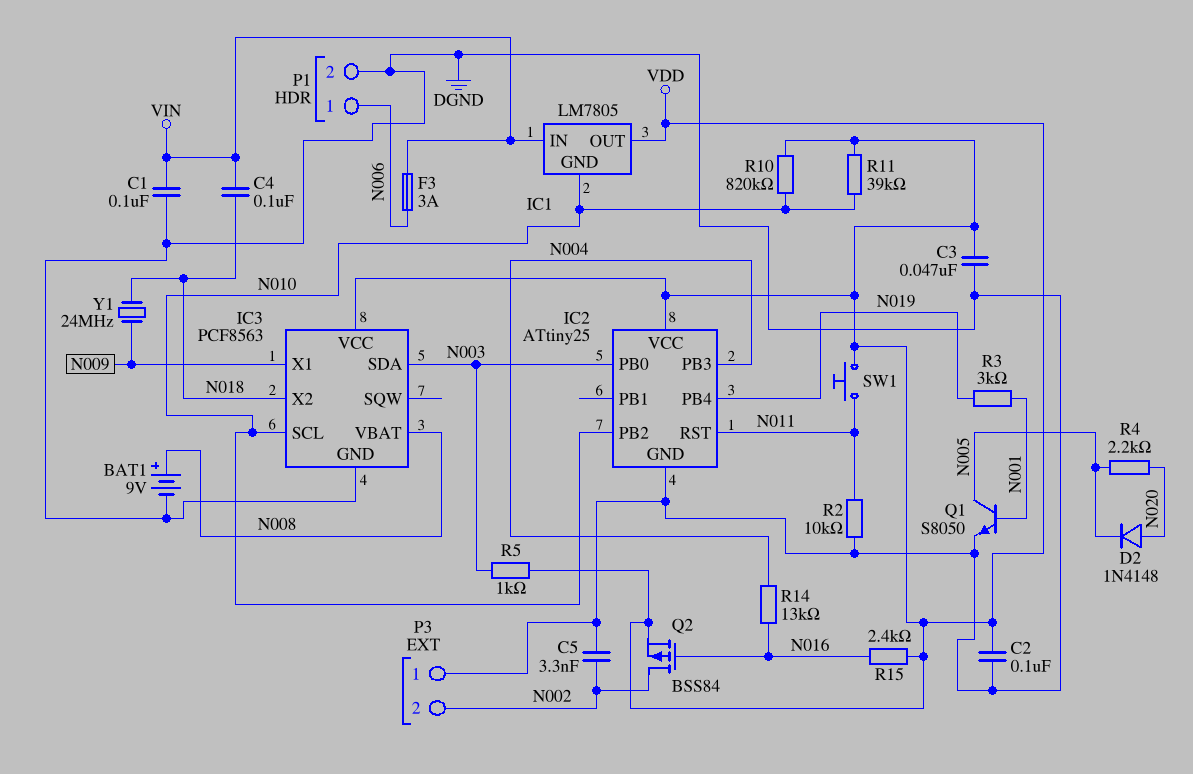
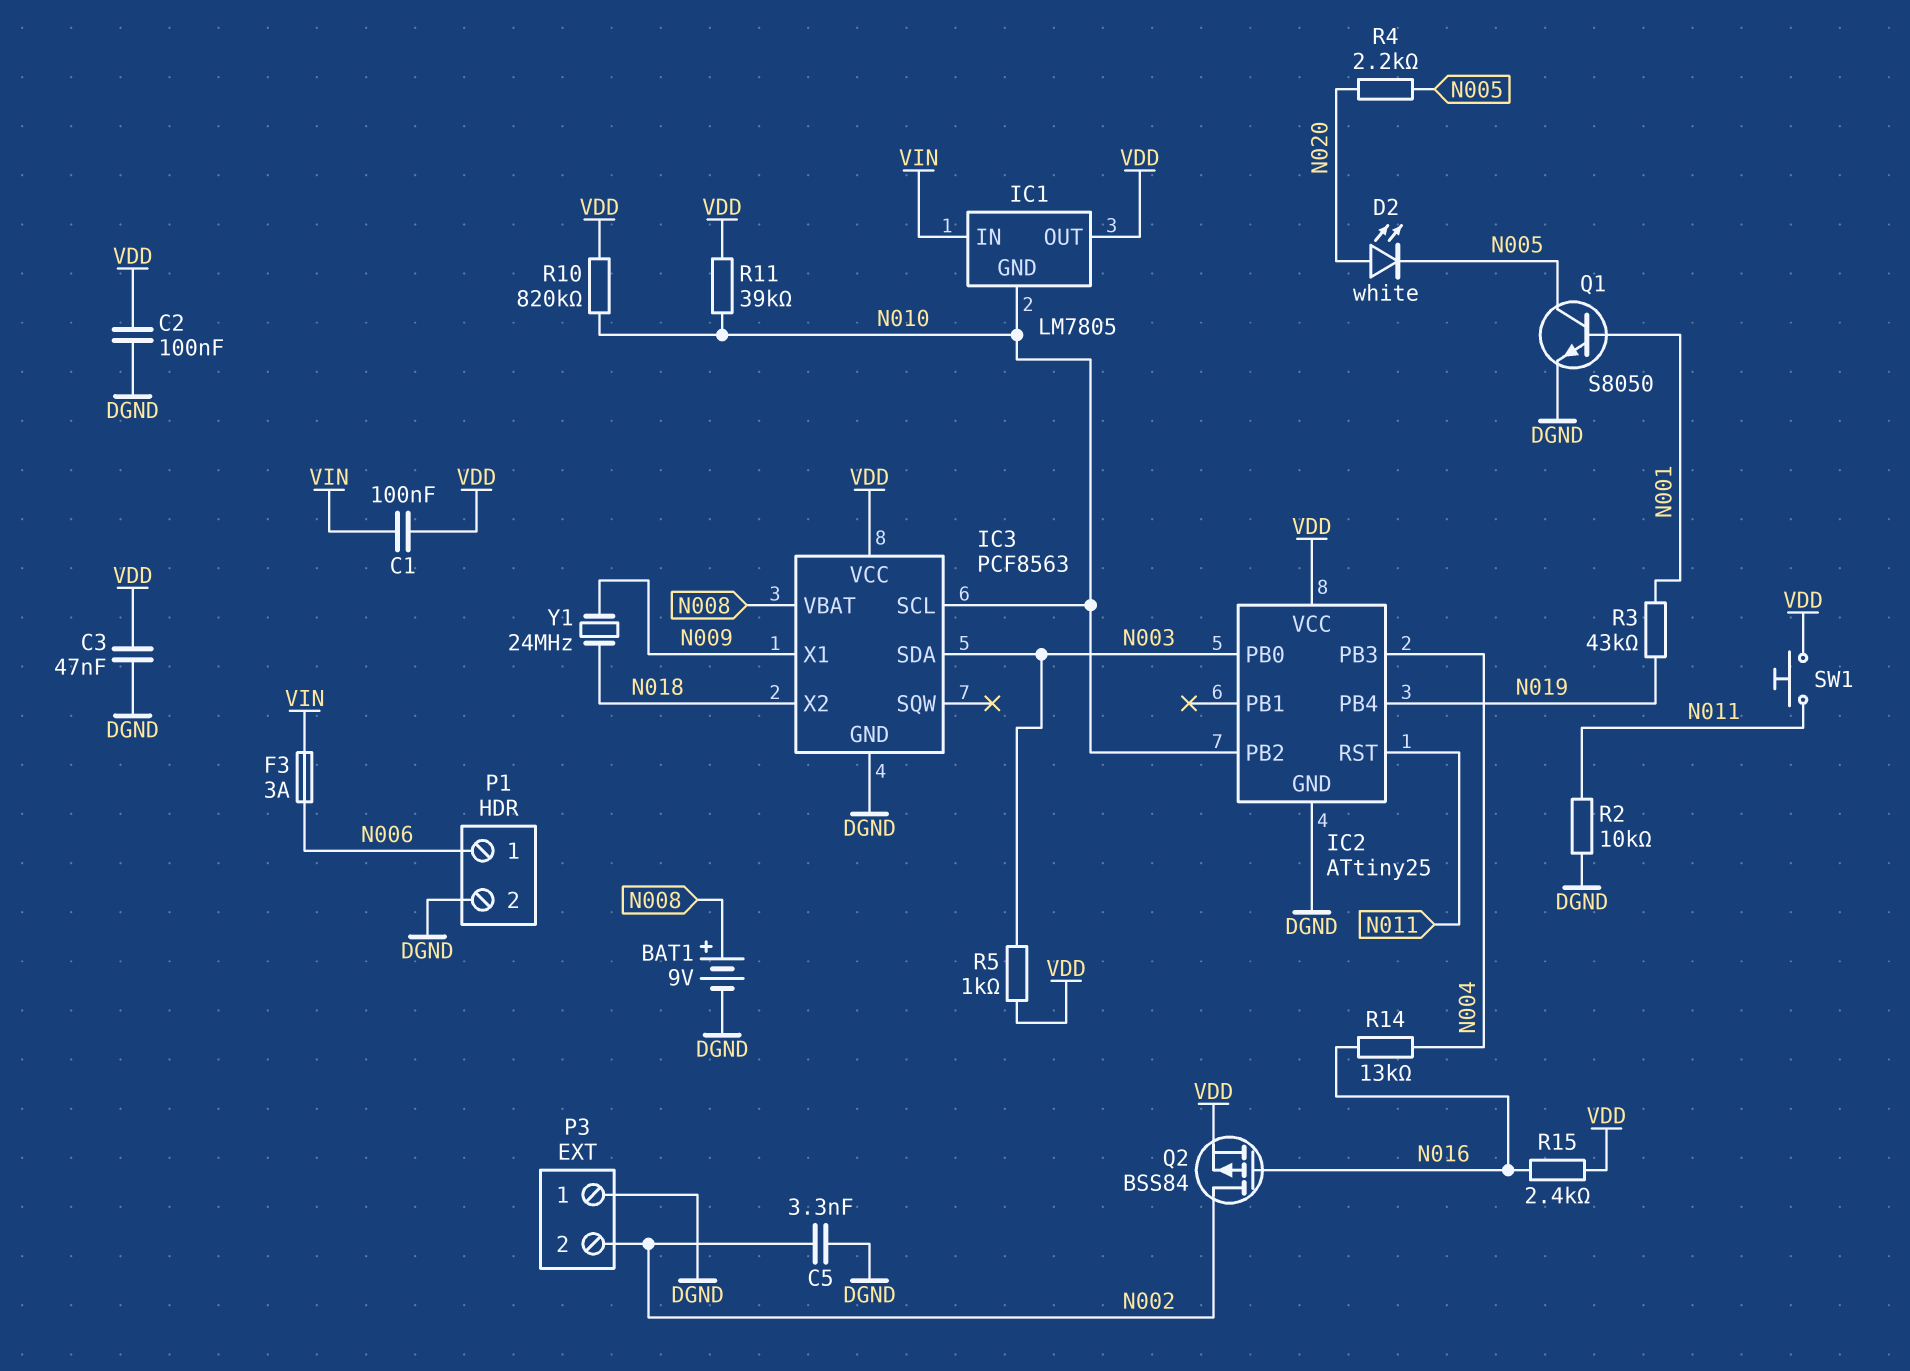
C1: 100nF (DGND, VIN) -> 100nF (VDD, VIN)
C4: 100nF (N018, VIN) -> none
D2: diode 1N4148 (A N020, K N005) -> LED white (A N020, K N005)
R3: 3k (N001, N019) -> 43k (N001, N019)

